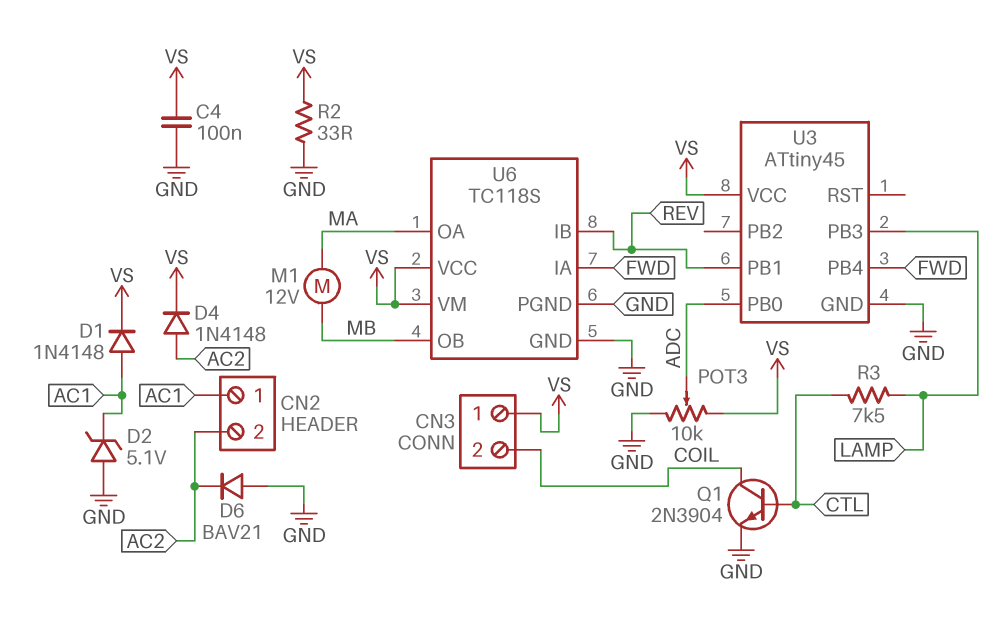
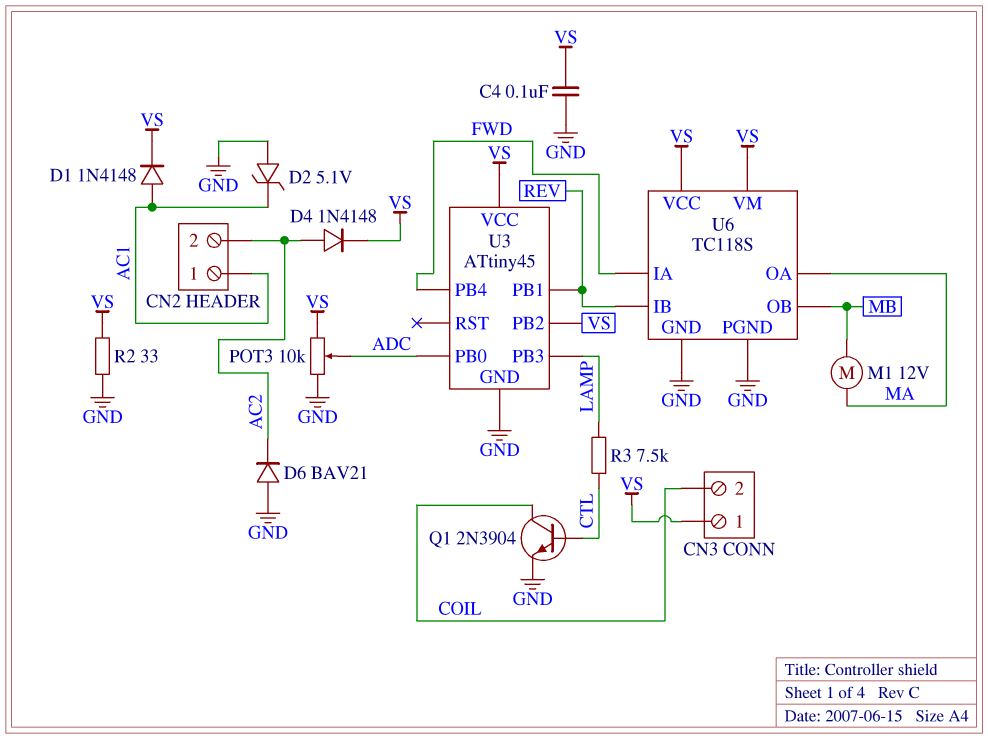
U3 pin PB2: none -> VS

